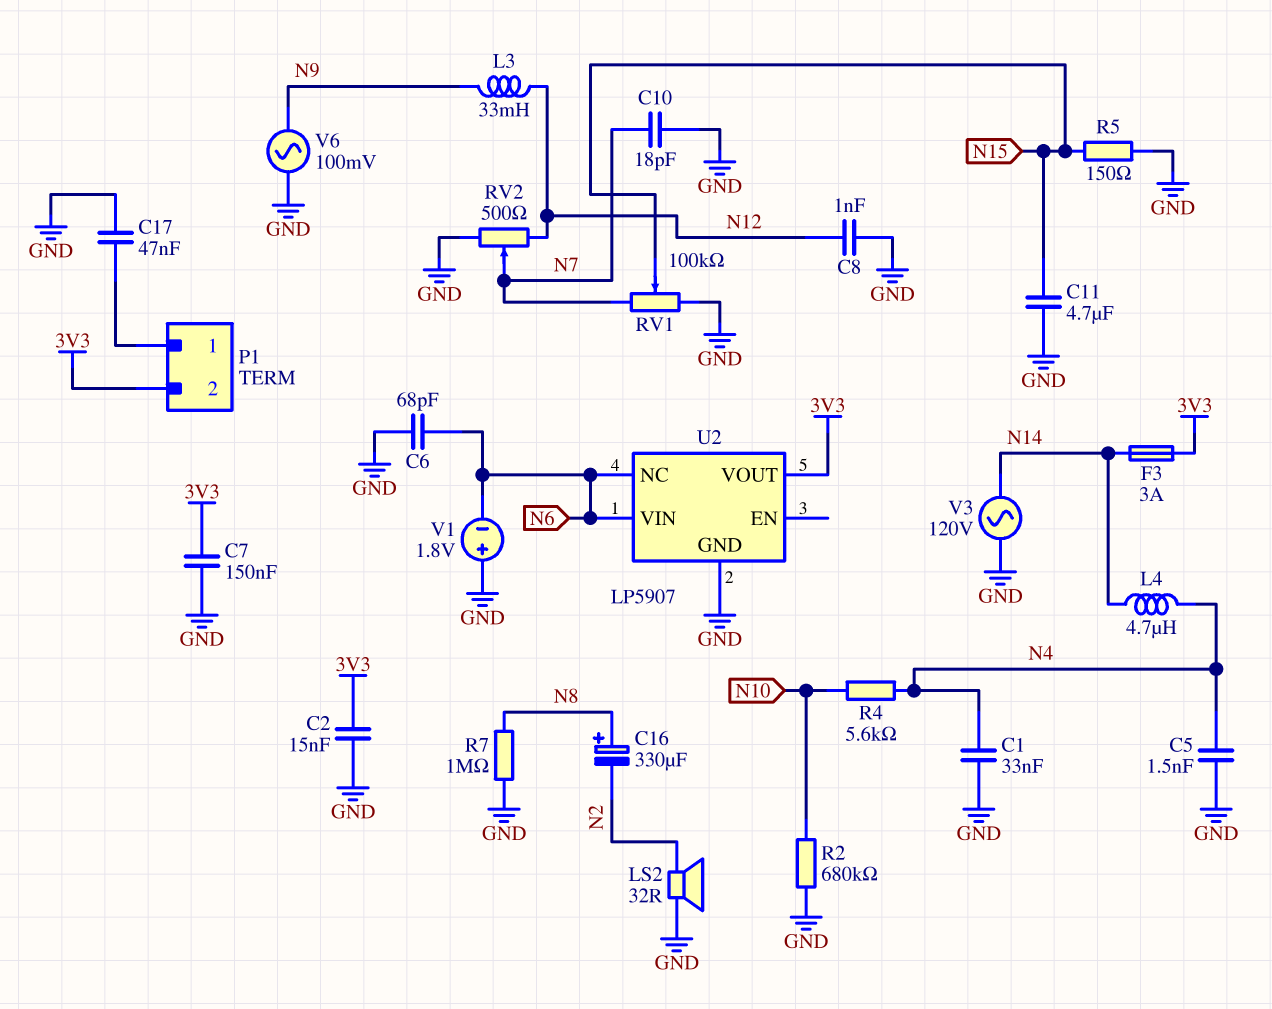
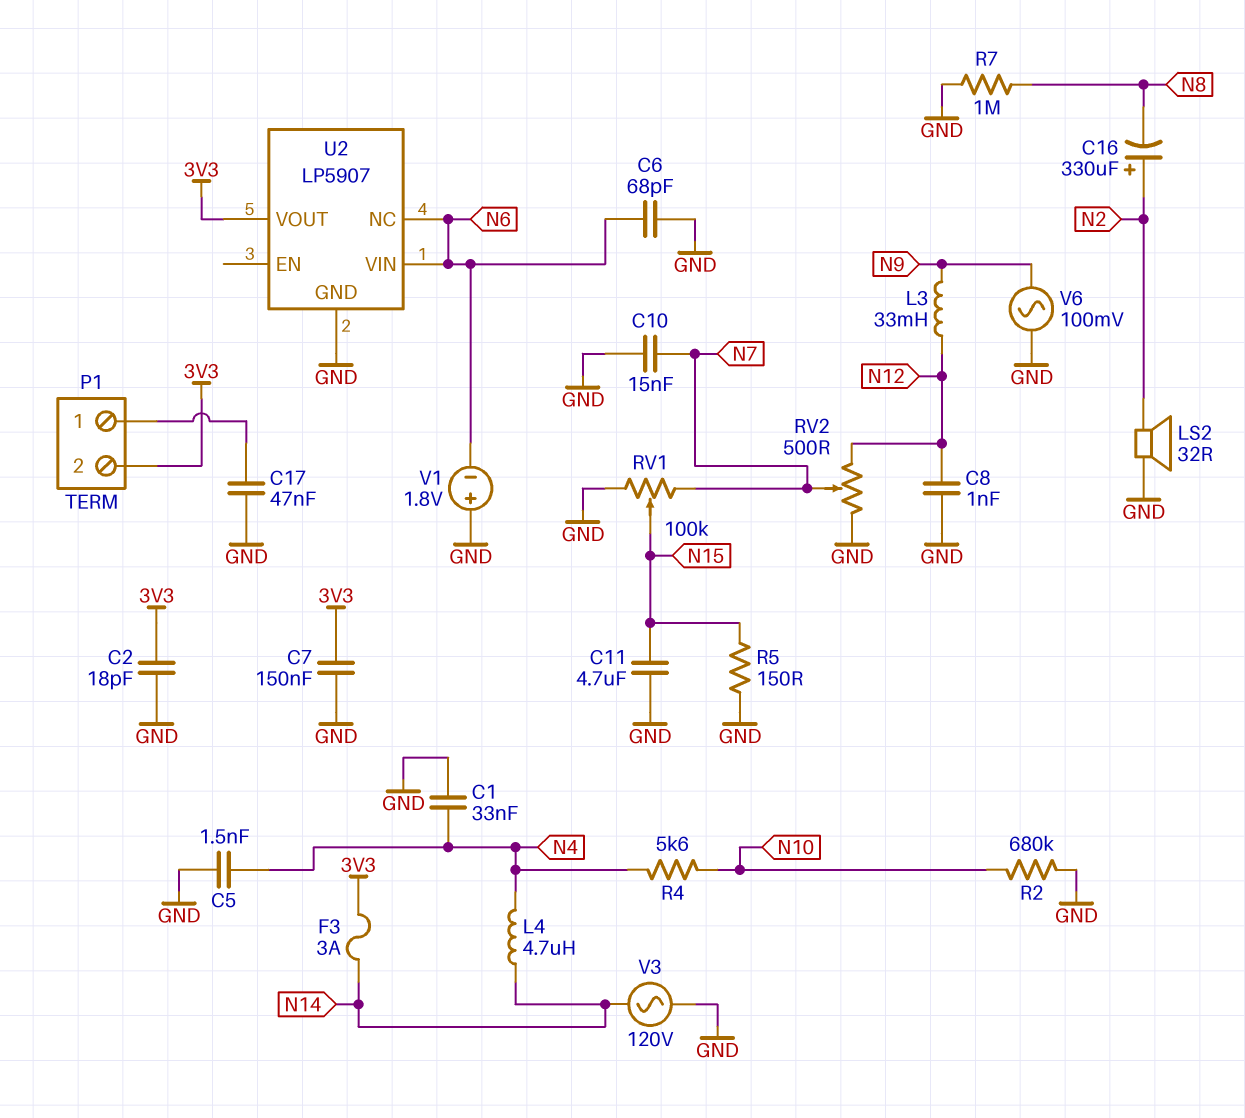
C2: 15nF (3V3, GND) -> 18pF (3V3, GND)
C10: 18pF (GND, N7) -> 15nF (GND, N7)
C16: 330uF (plus N8, minus N2) -> 330uF (plus N2, minus N8)

